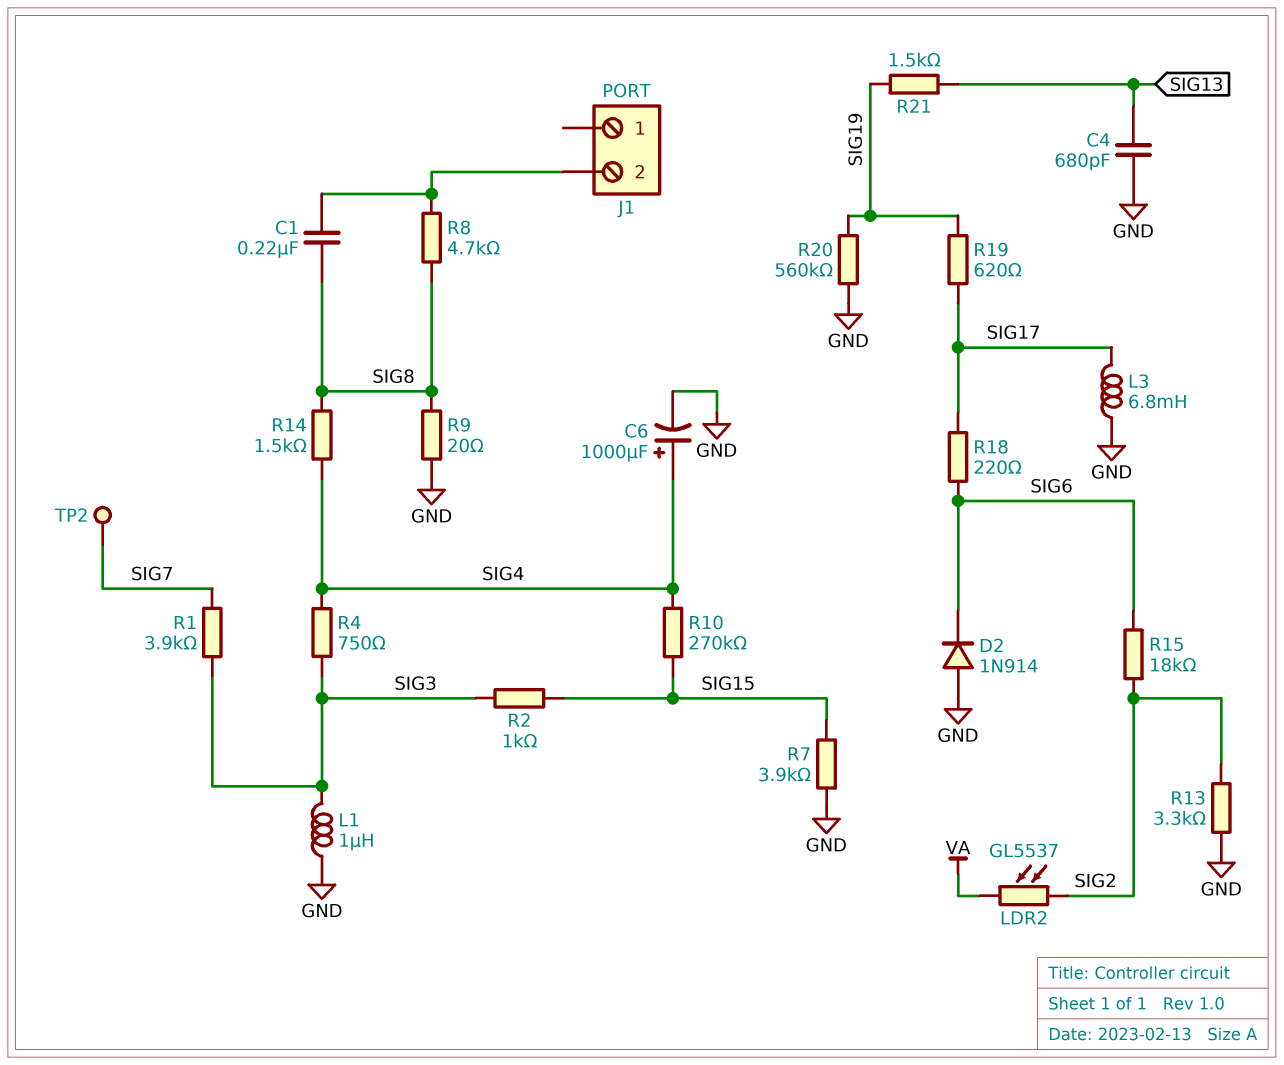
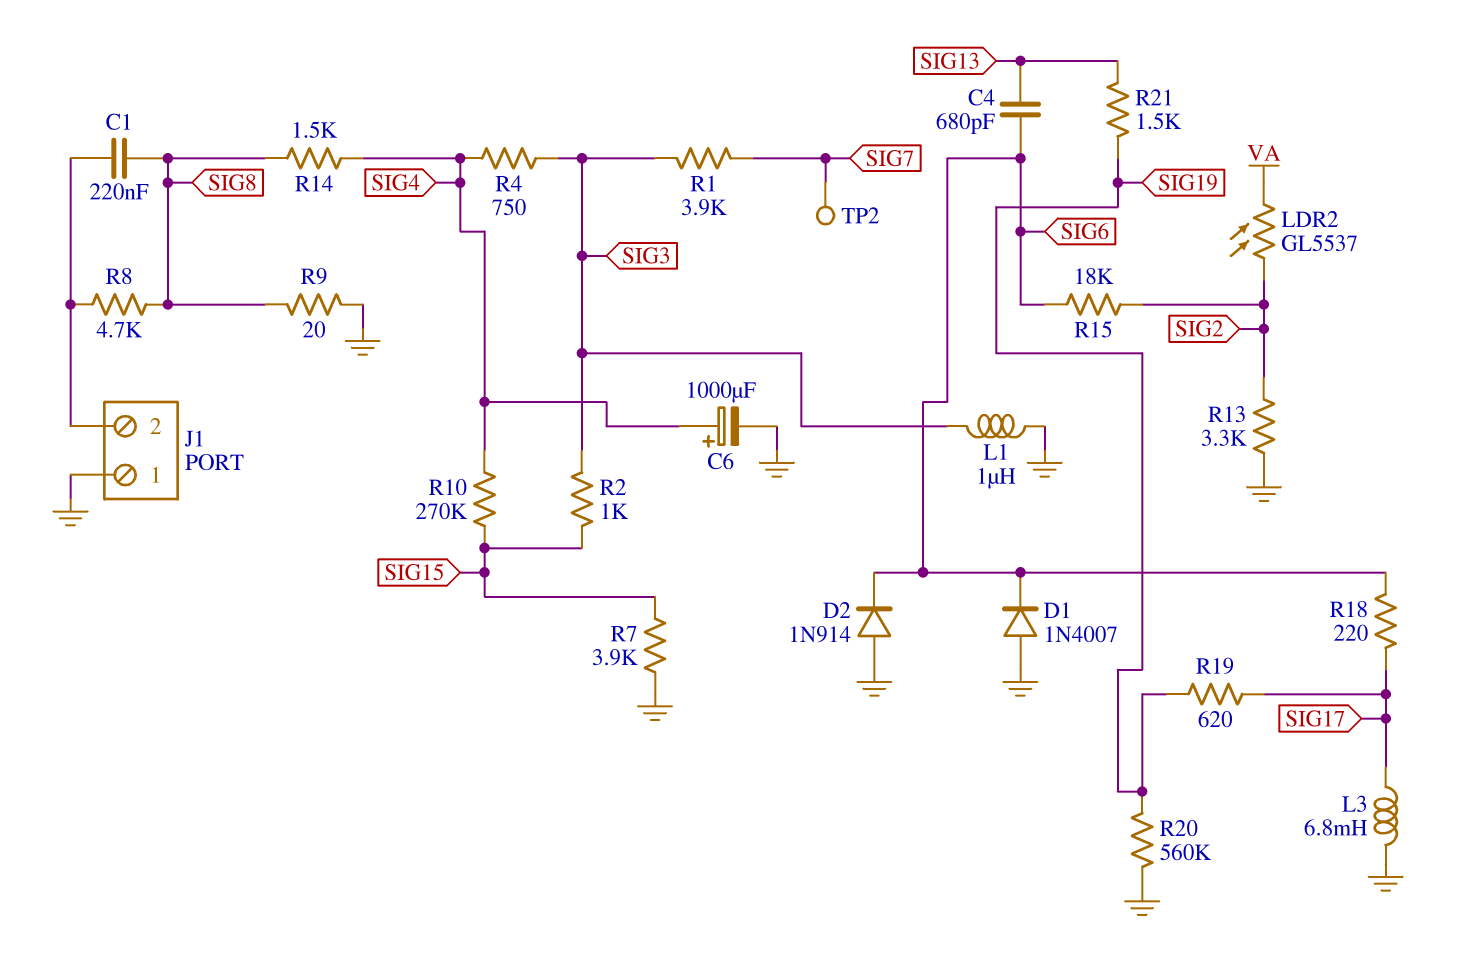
C4: 680pF (GND, SIG13) -> 680pF (SIG6, SIG13)
D1: none -> diode 1N4007 (A GND, K SIG6)
J1 pin 1: none -> GND

